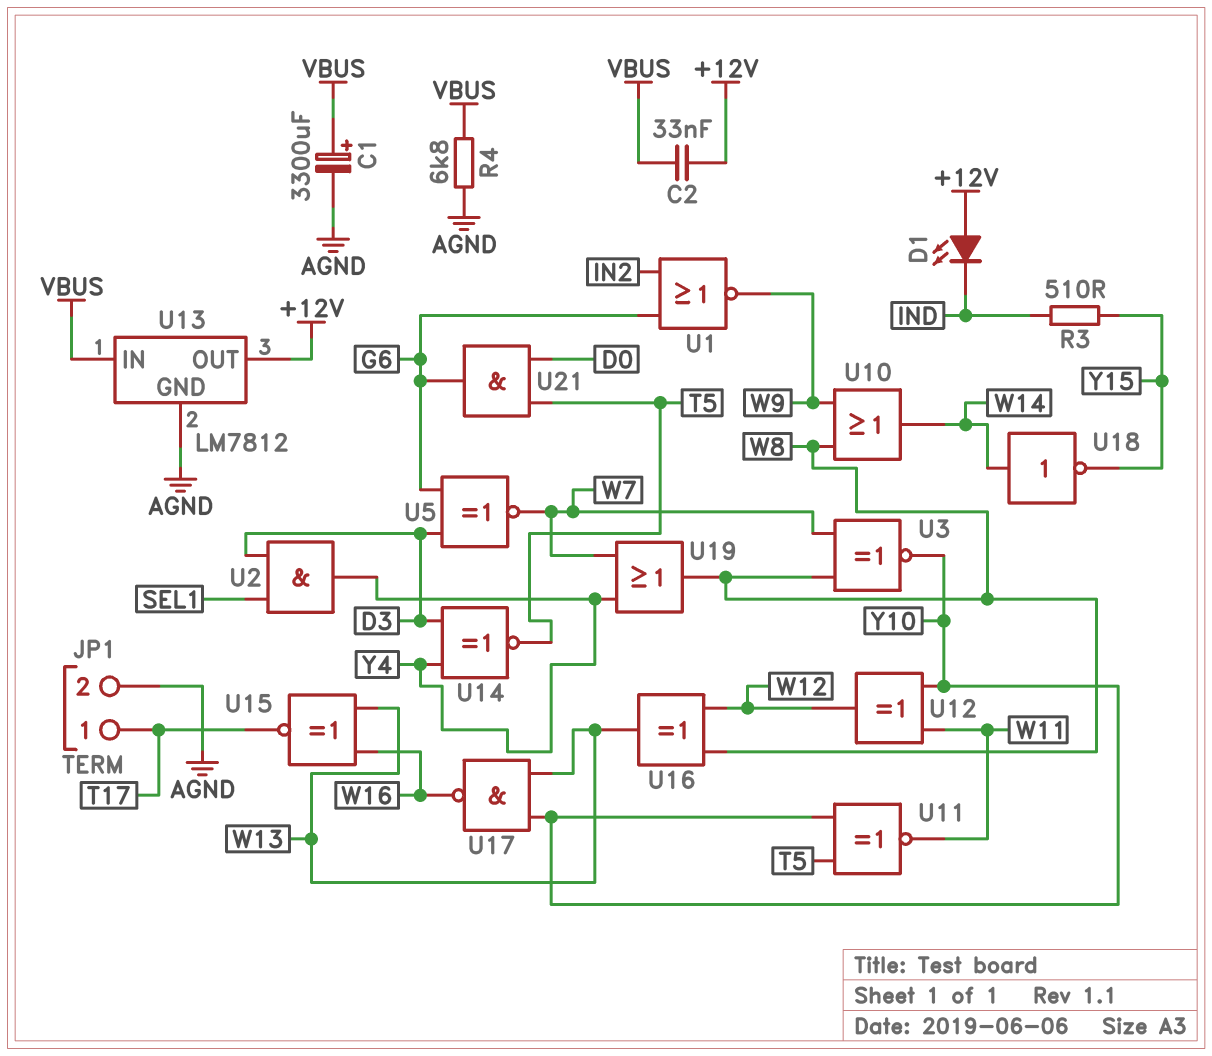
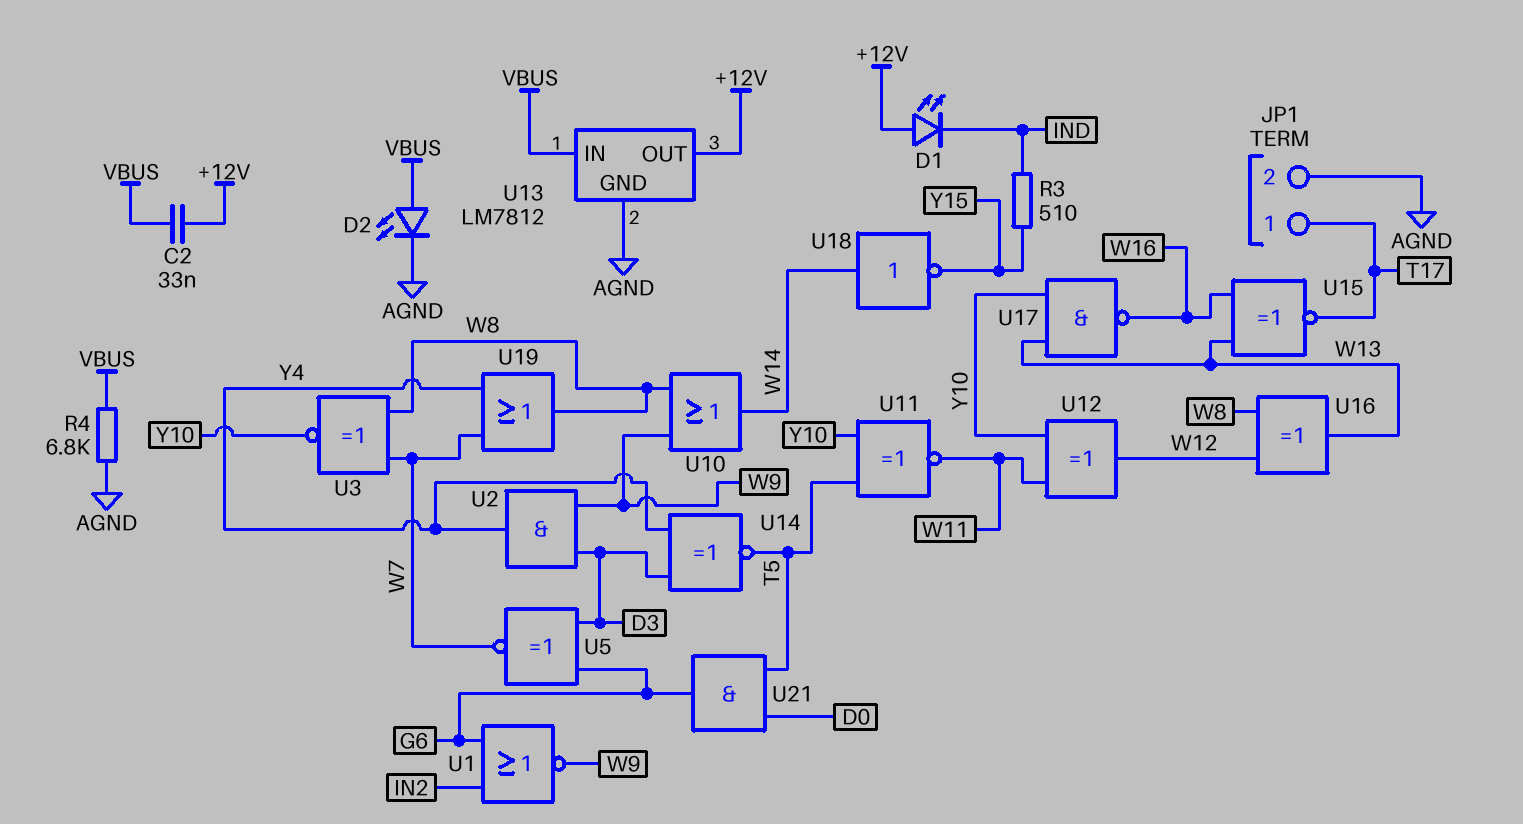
C1: 3300uF (plus VBUS, minus AGND) -> none
D2: none -> LED (A VBUS, K AGND)
U2: AND (in D3, in SEL1, out Y4) -> AND (in D3, in W9, out Y4)

